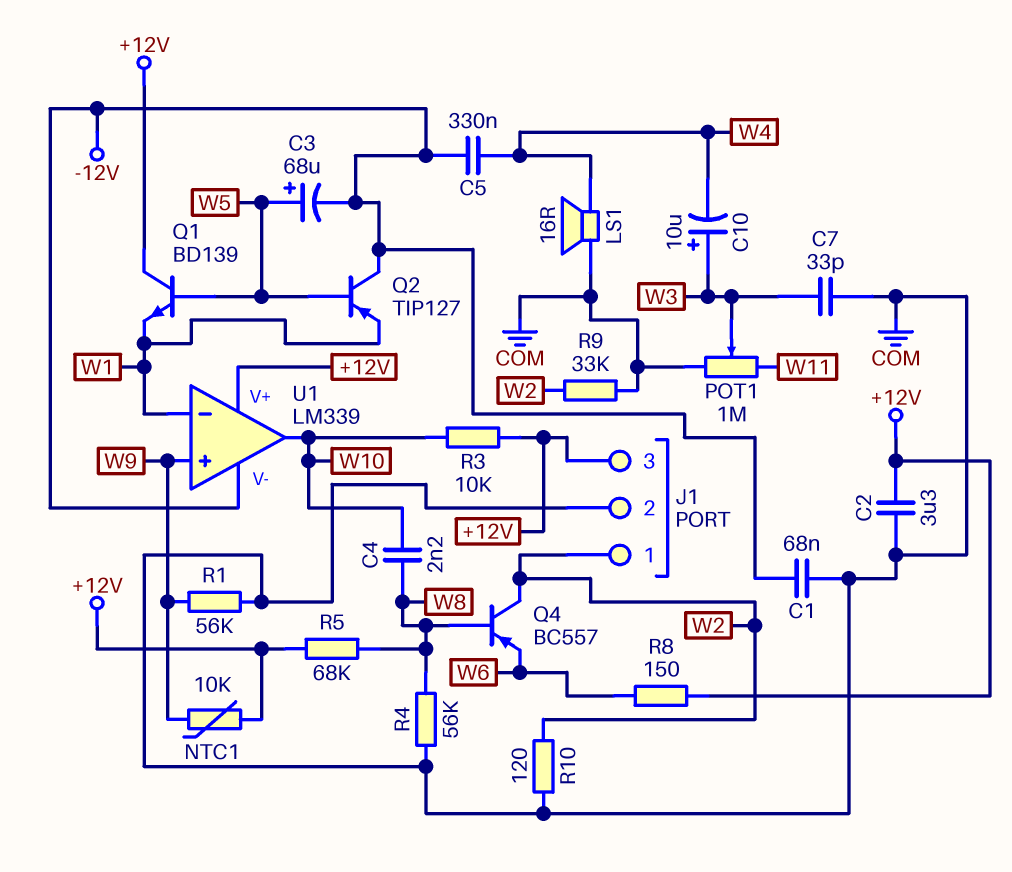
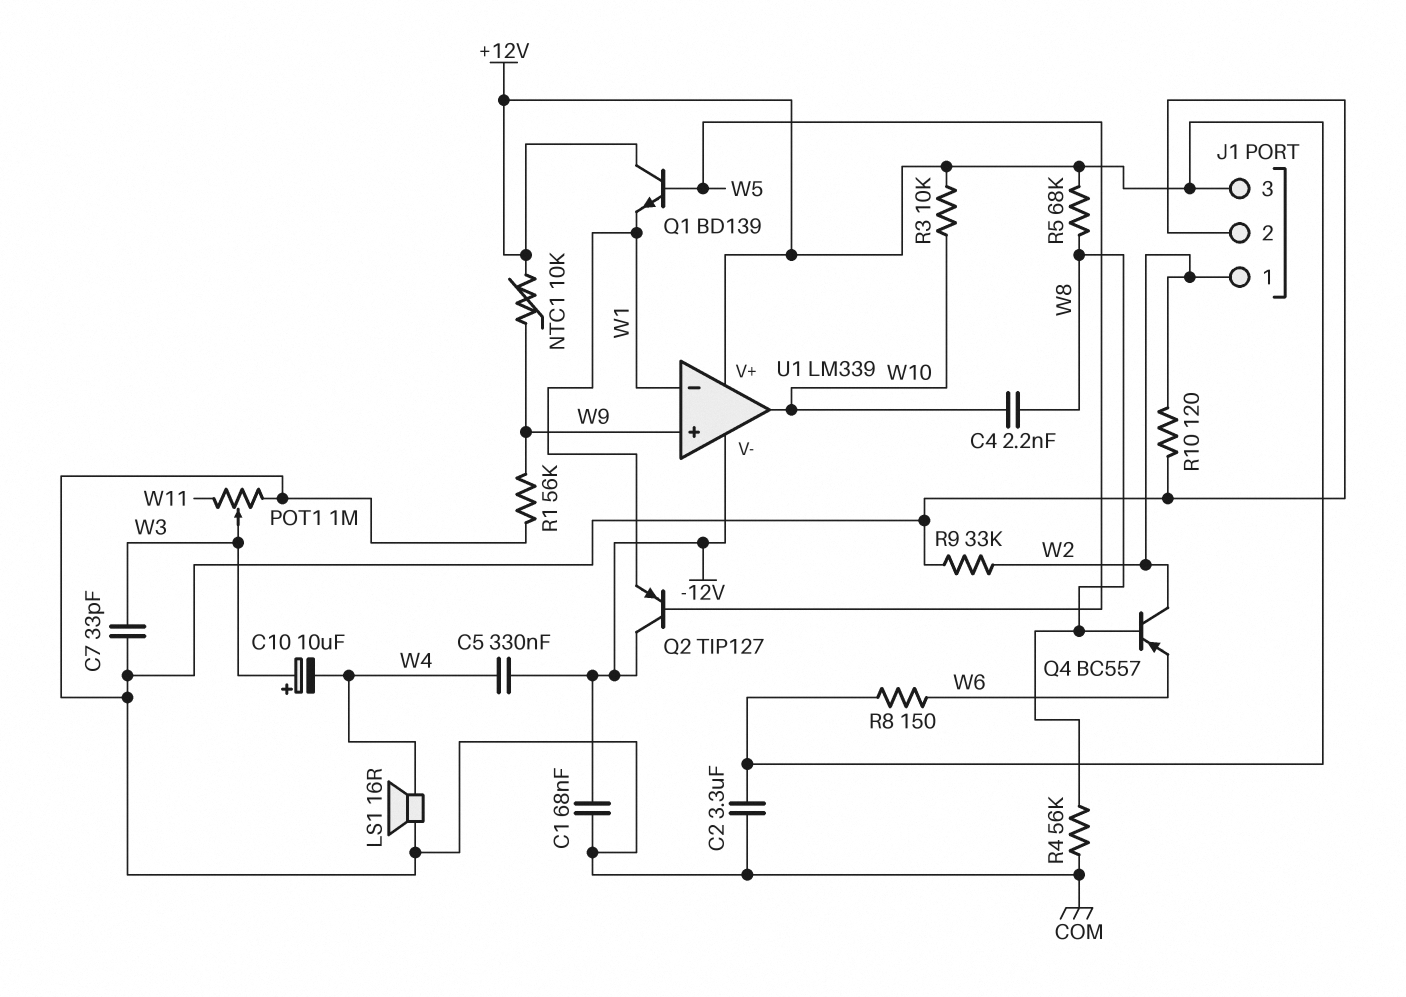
C3: 68uF (plus W5, minus -12V) -> none

